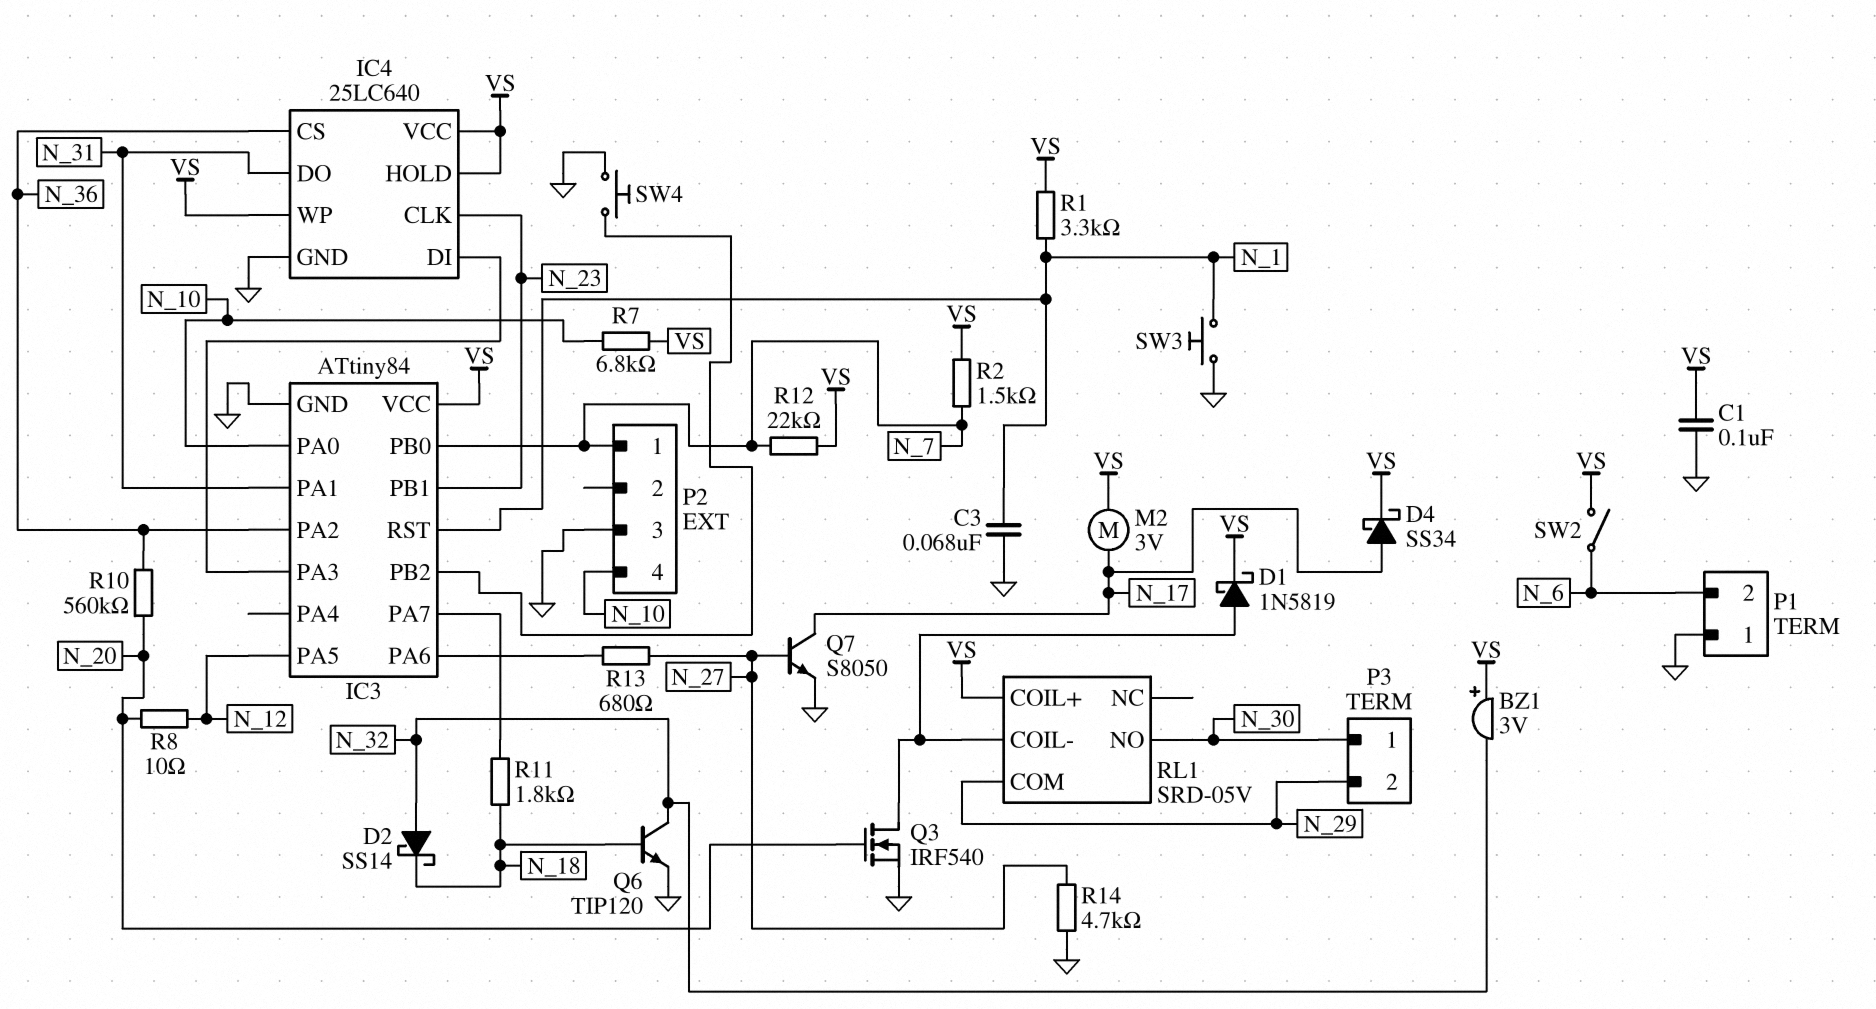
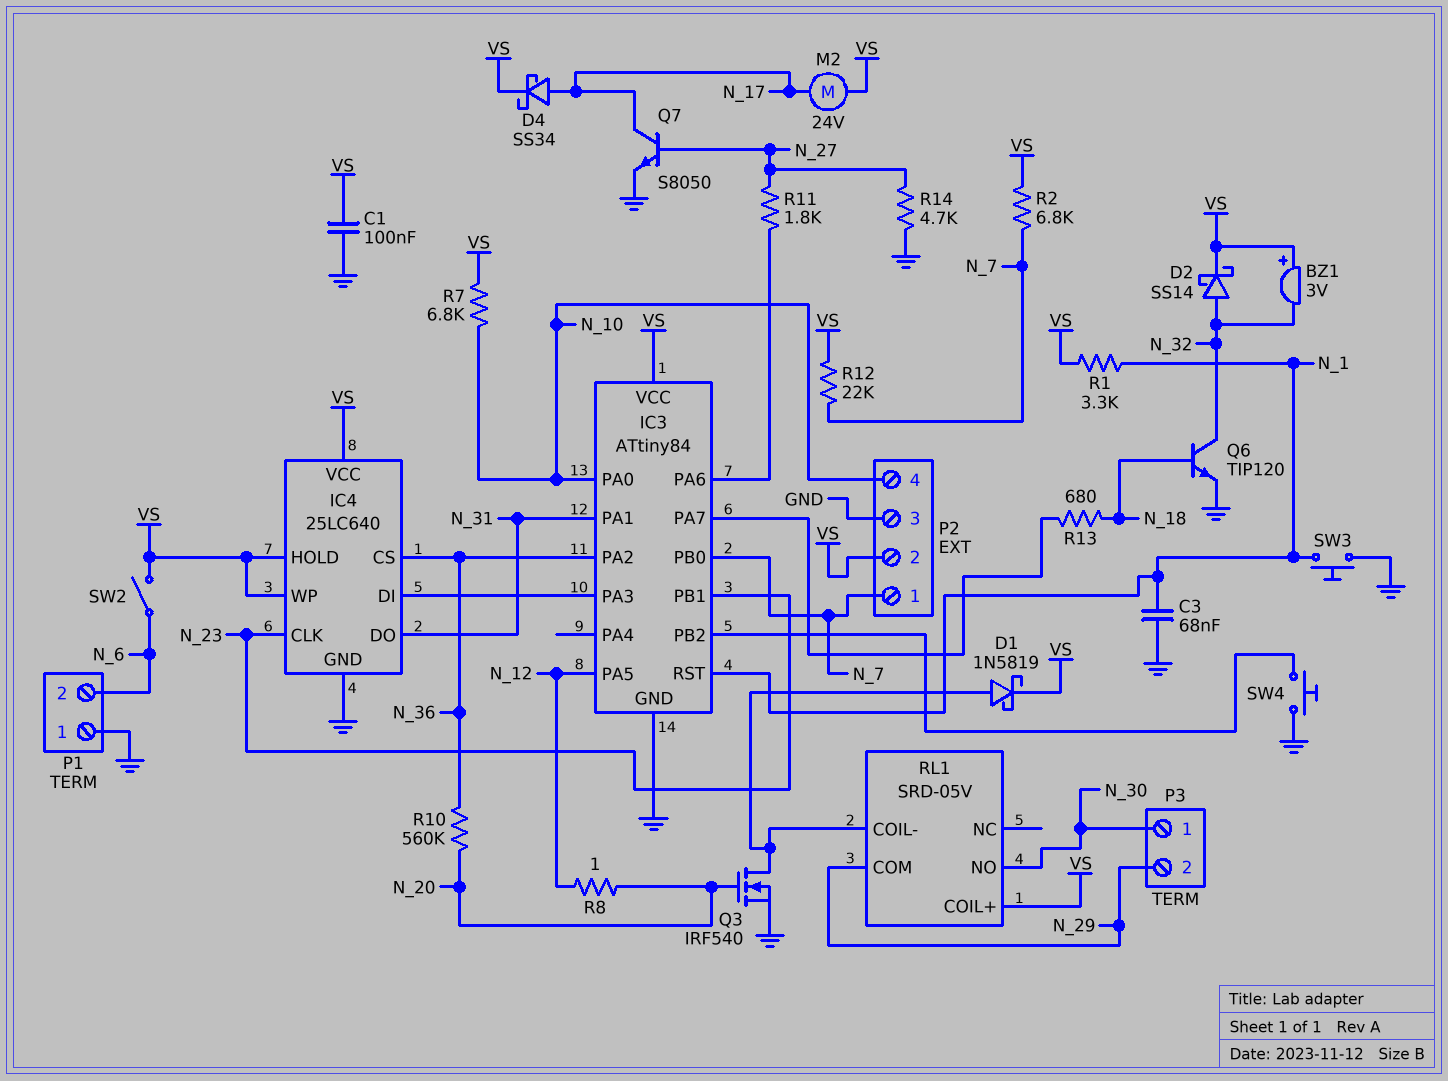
D2: schottky SS14 (A N_32, K N_18) -> schottky SS14 (A N_32, K VS)
M2: motor 3V (N_17, VS) -> motor 24V (N_17, VS)
P2 pin 2: none -> VS
R2: 1.5k (N_7, VS) -> 6.8k (N_7, VS)
R8: 10 (N_12, N_20) -> 1 (N_12, N_20)
R11: 1.8k (IC3/PA7, N_18) -> 1.8k (IC3/PA6, N_27)
R13: 680 (IC3/PA6, N_27) -> 680 (IC3/PA7, N_18)

